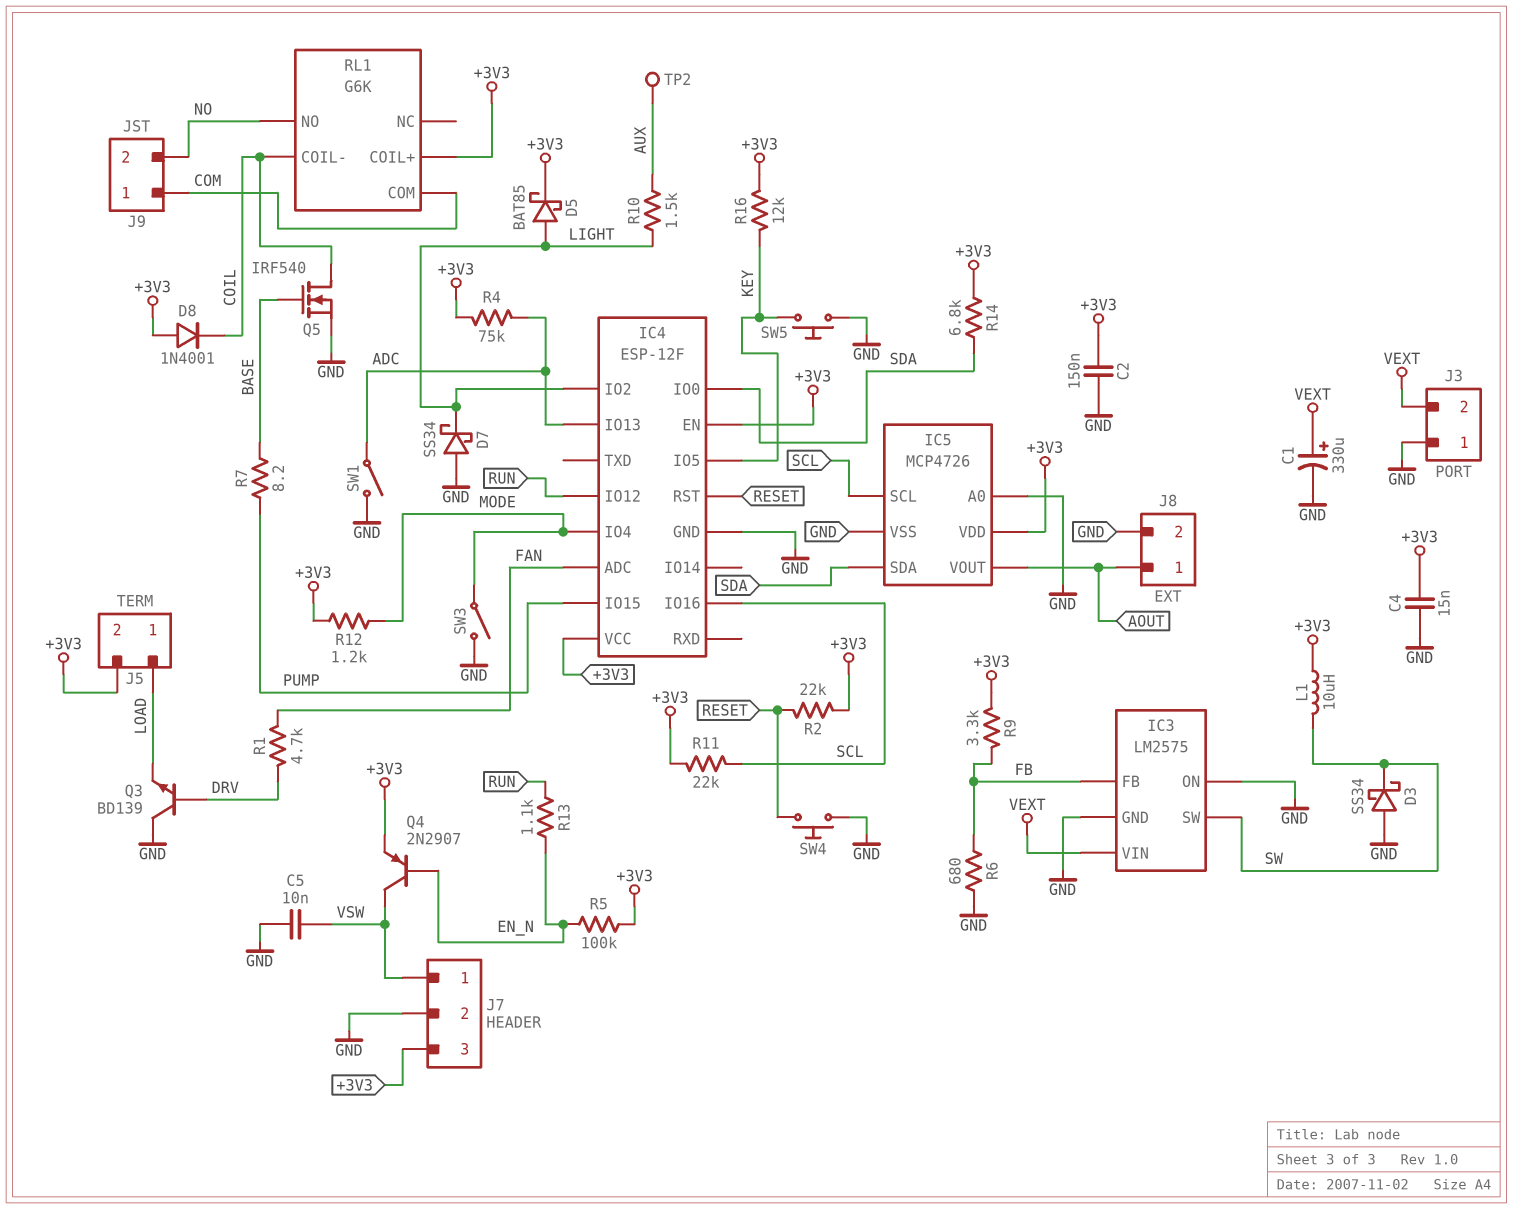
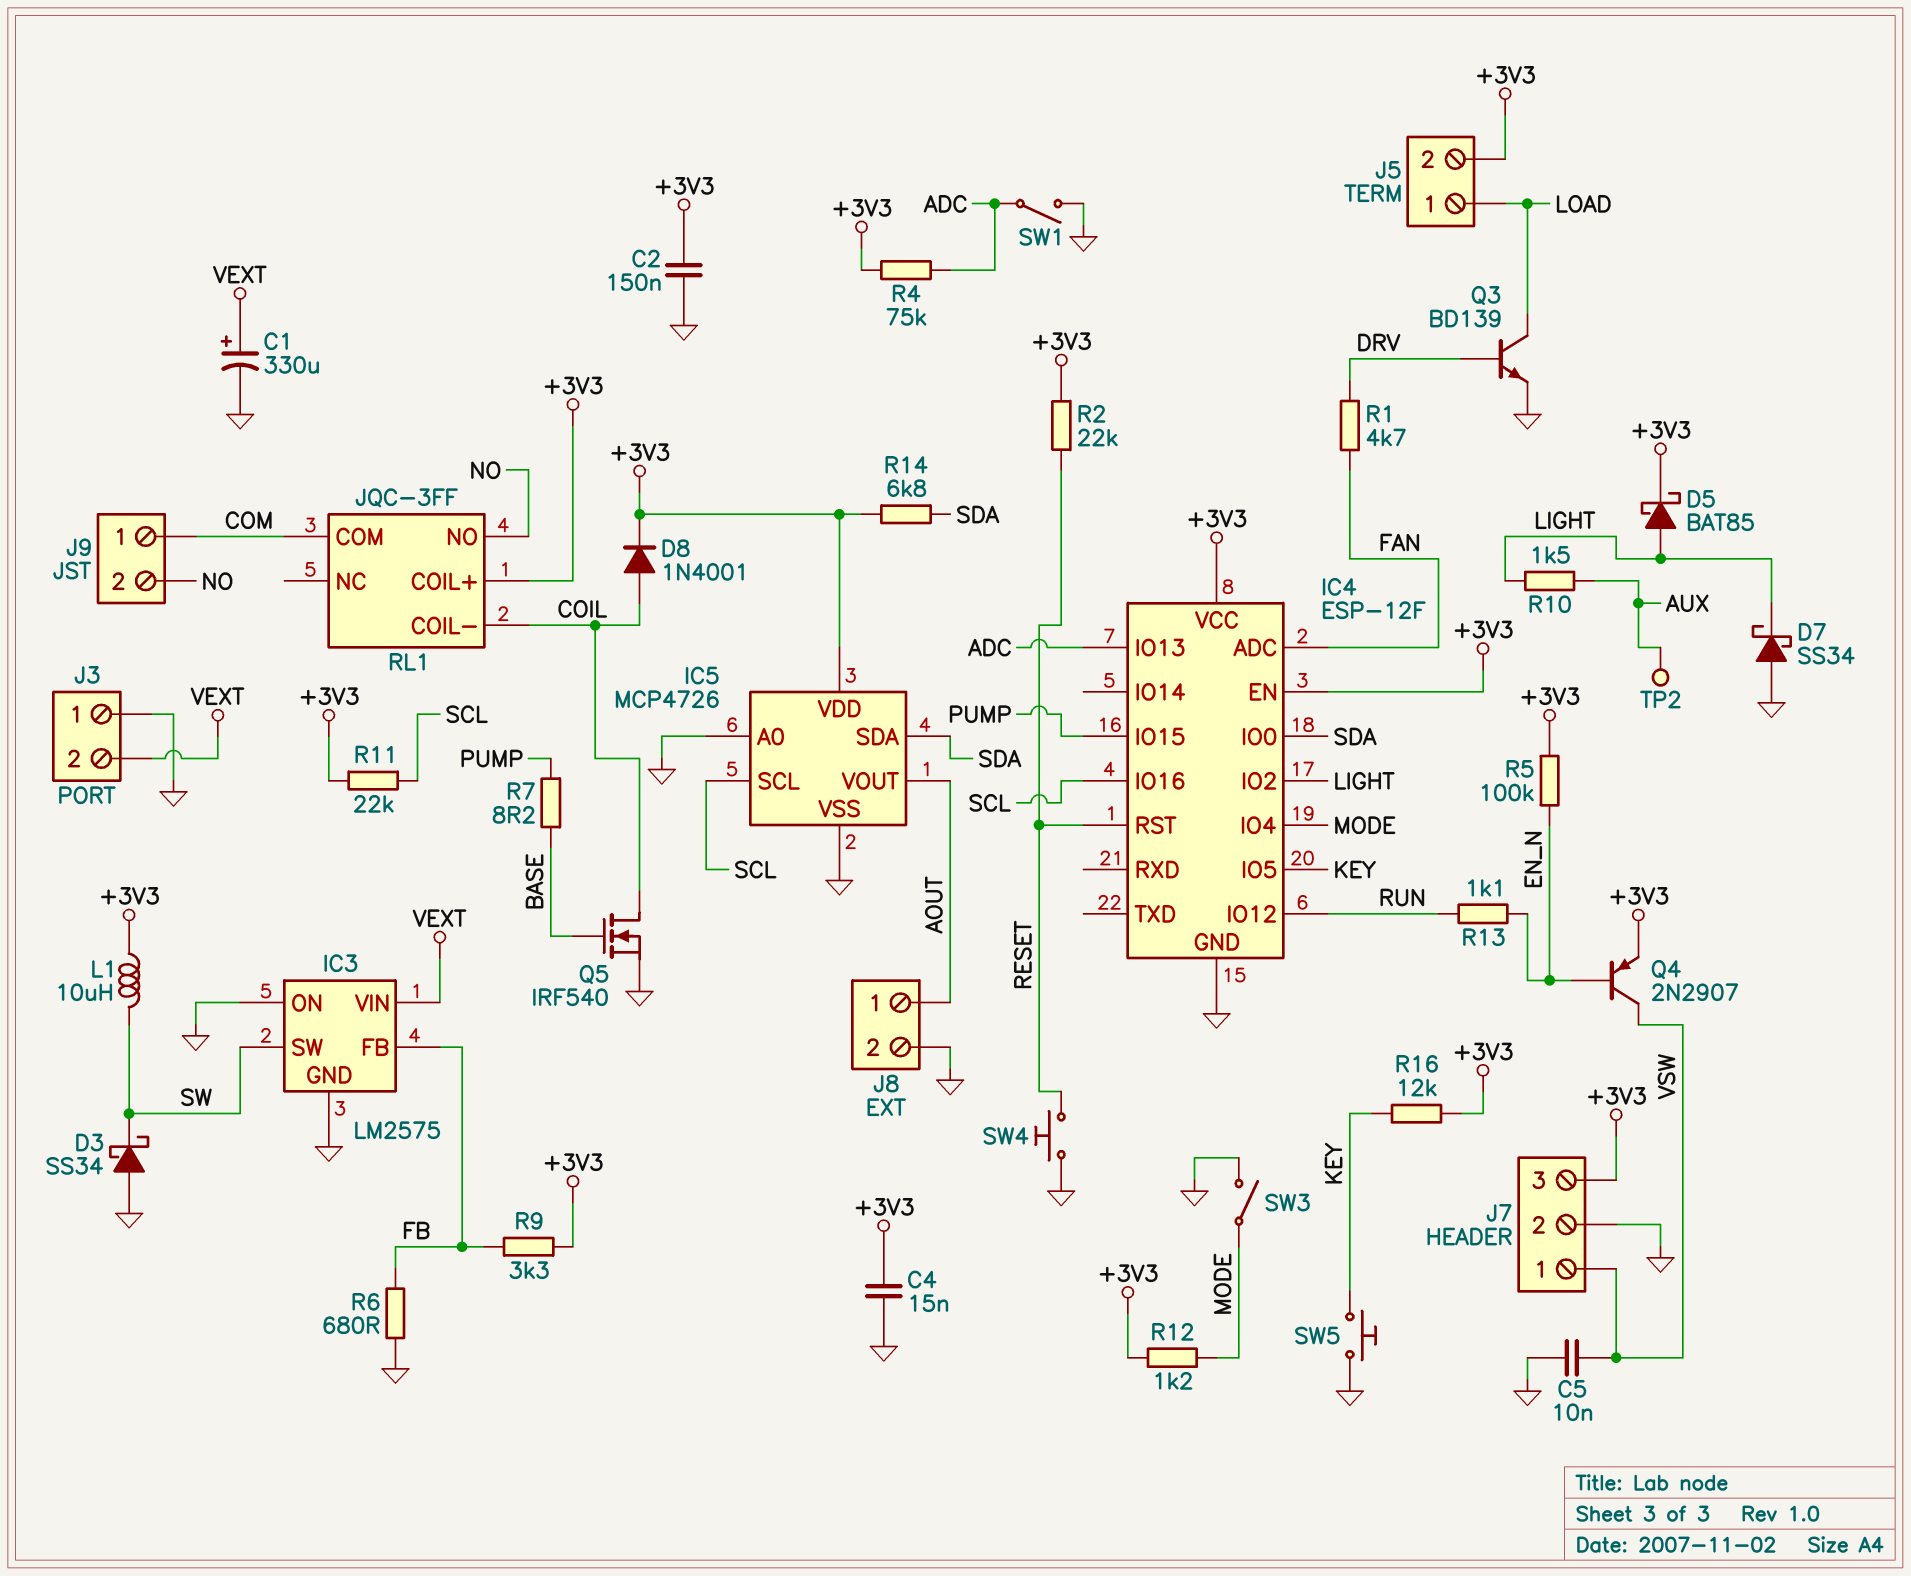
D8: diode 1N4001 (A +3V3, K COIL) -> diode 1N4001 (A COIL, K +3V3)
Q3: NPN BD139 (B DRV, C GND, E LOAD) -> NPN BD139 (B DRV, C LOAD, E GND)
RL1: G6K -> JQC-3FF

